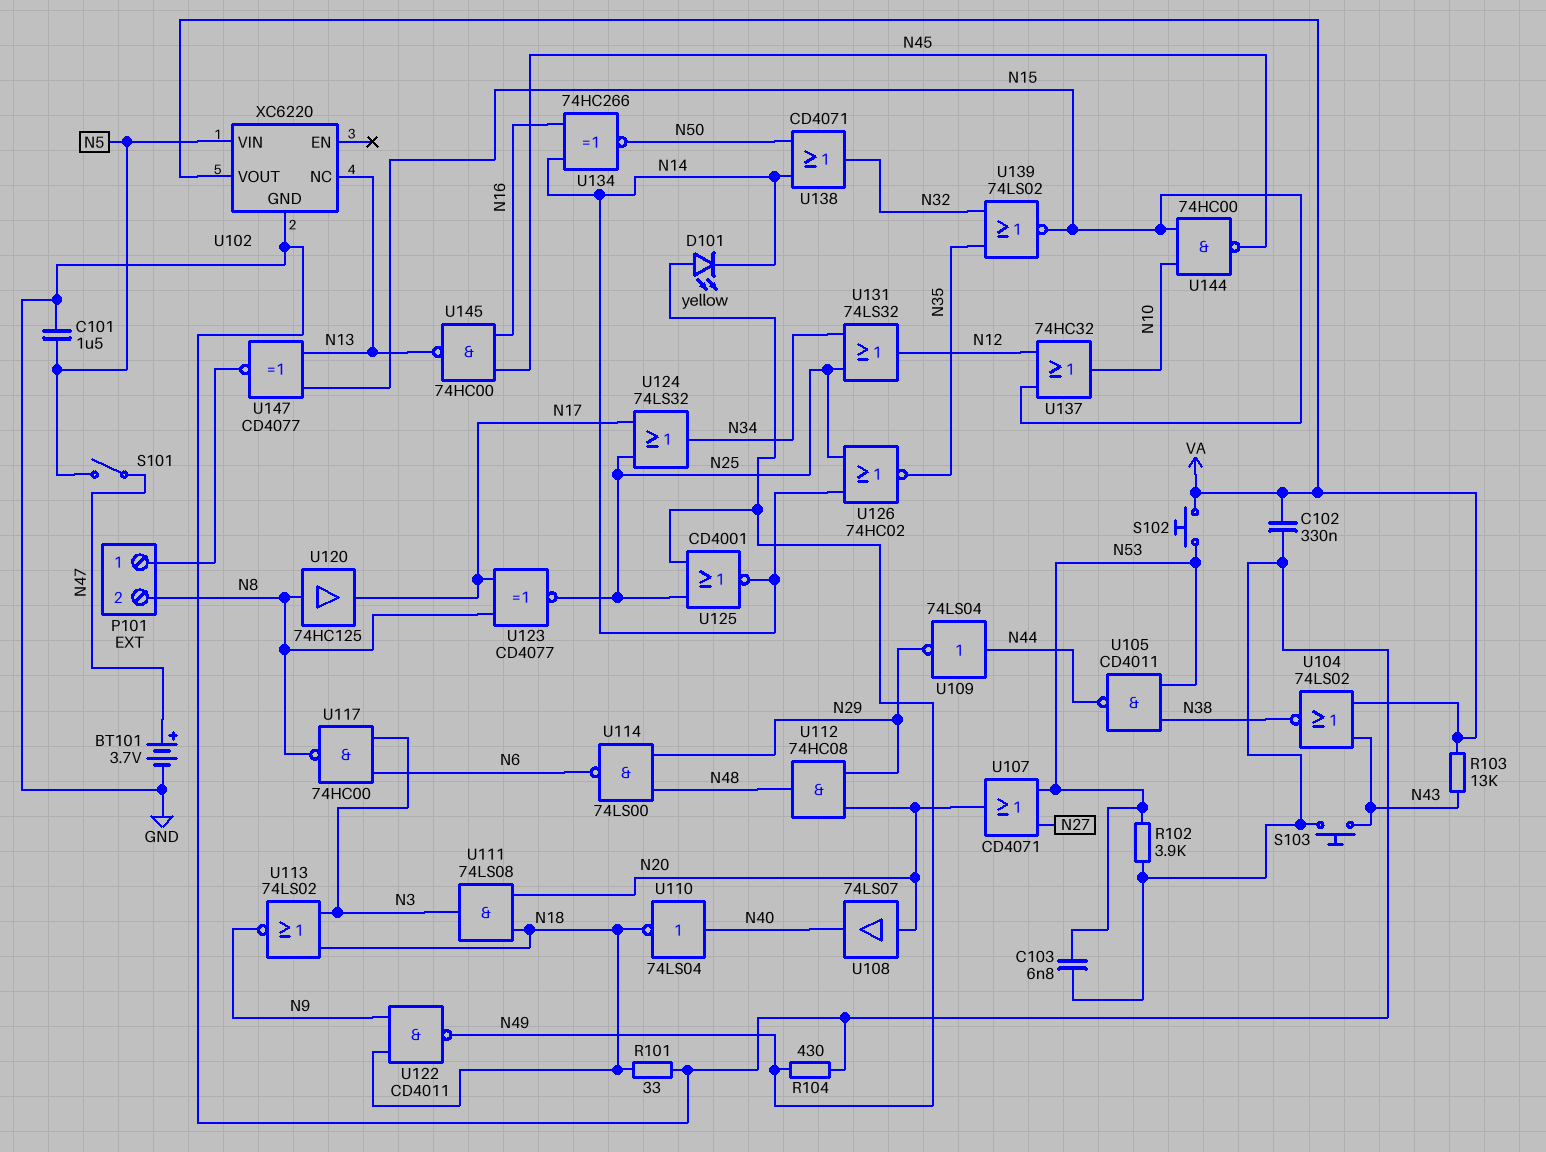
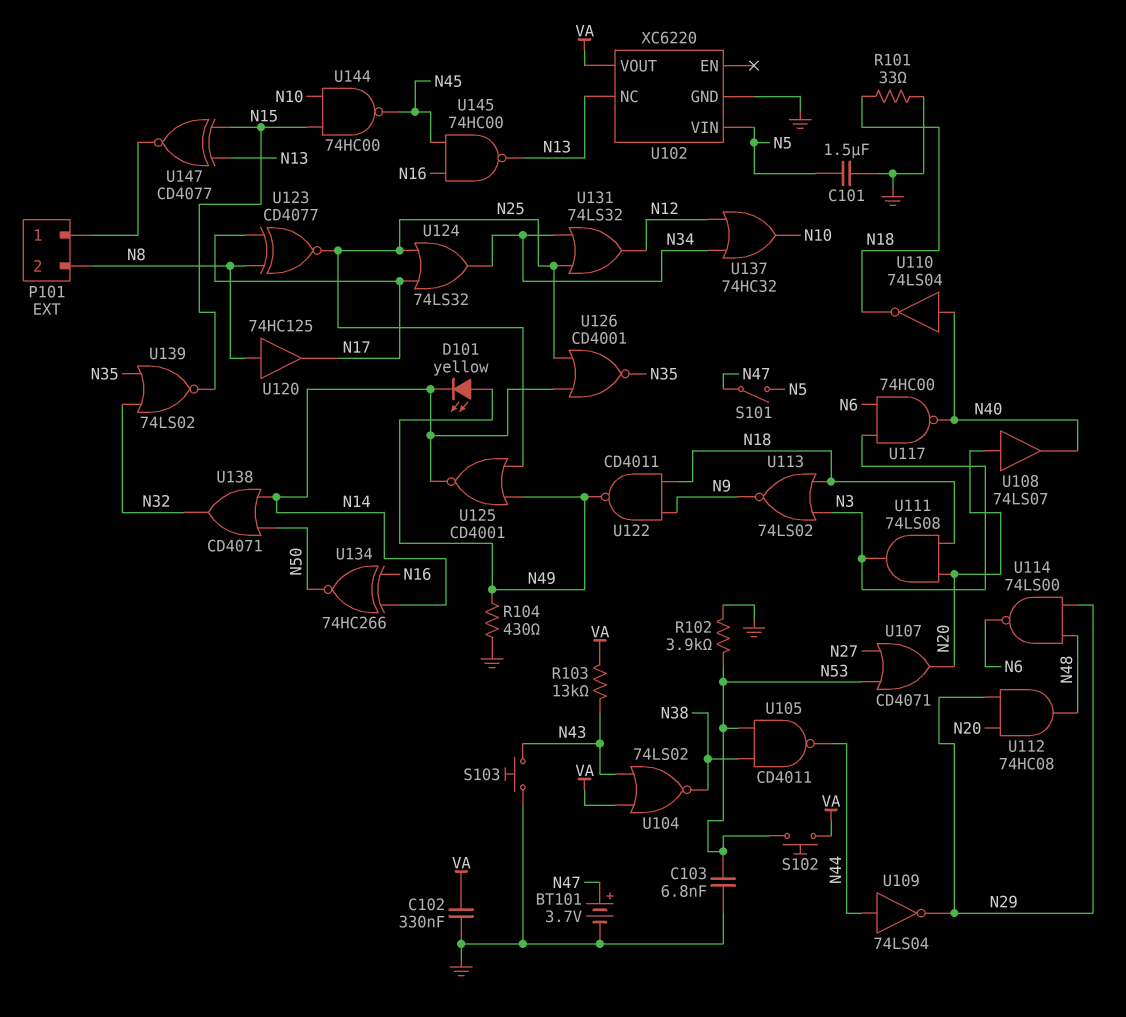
U117: NAND 74HC00 (in N3, in N6, out N8) -> NAND 74HC00 (in N3, in N6, out N40)
U126: NOR 74HC02 (in N14, in N25, out N35) -> NOR CD4001 (in N14, in N25, out N35)
U137: OR 74HC32 (in N12, in N15, out N10) -> OR 74HC32 (in N12, in N34, out N10)

